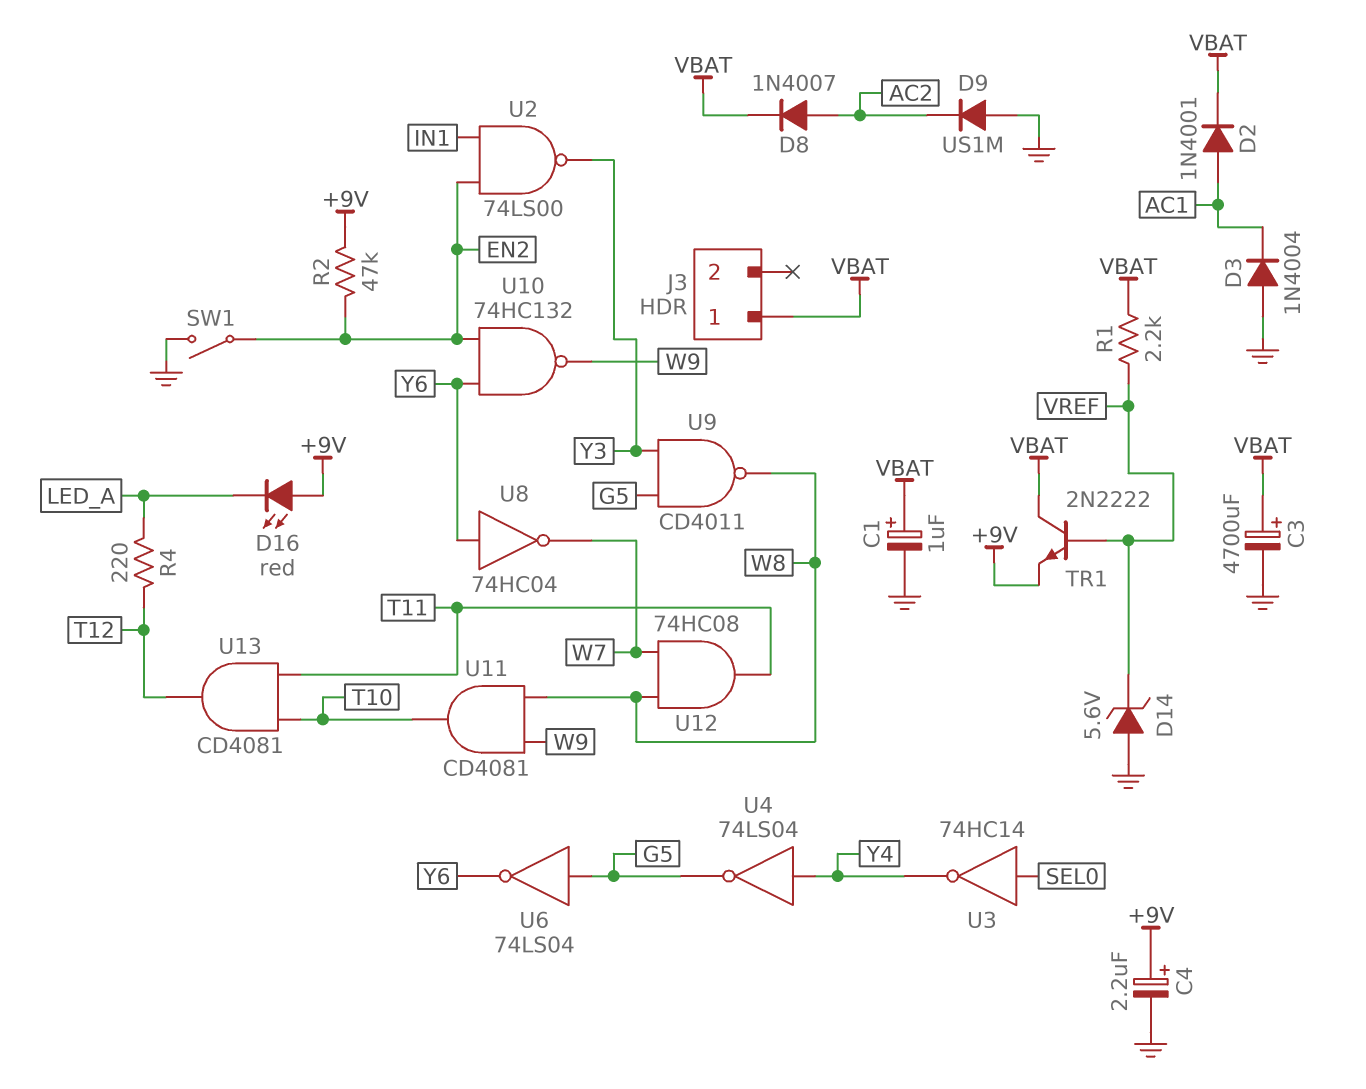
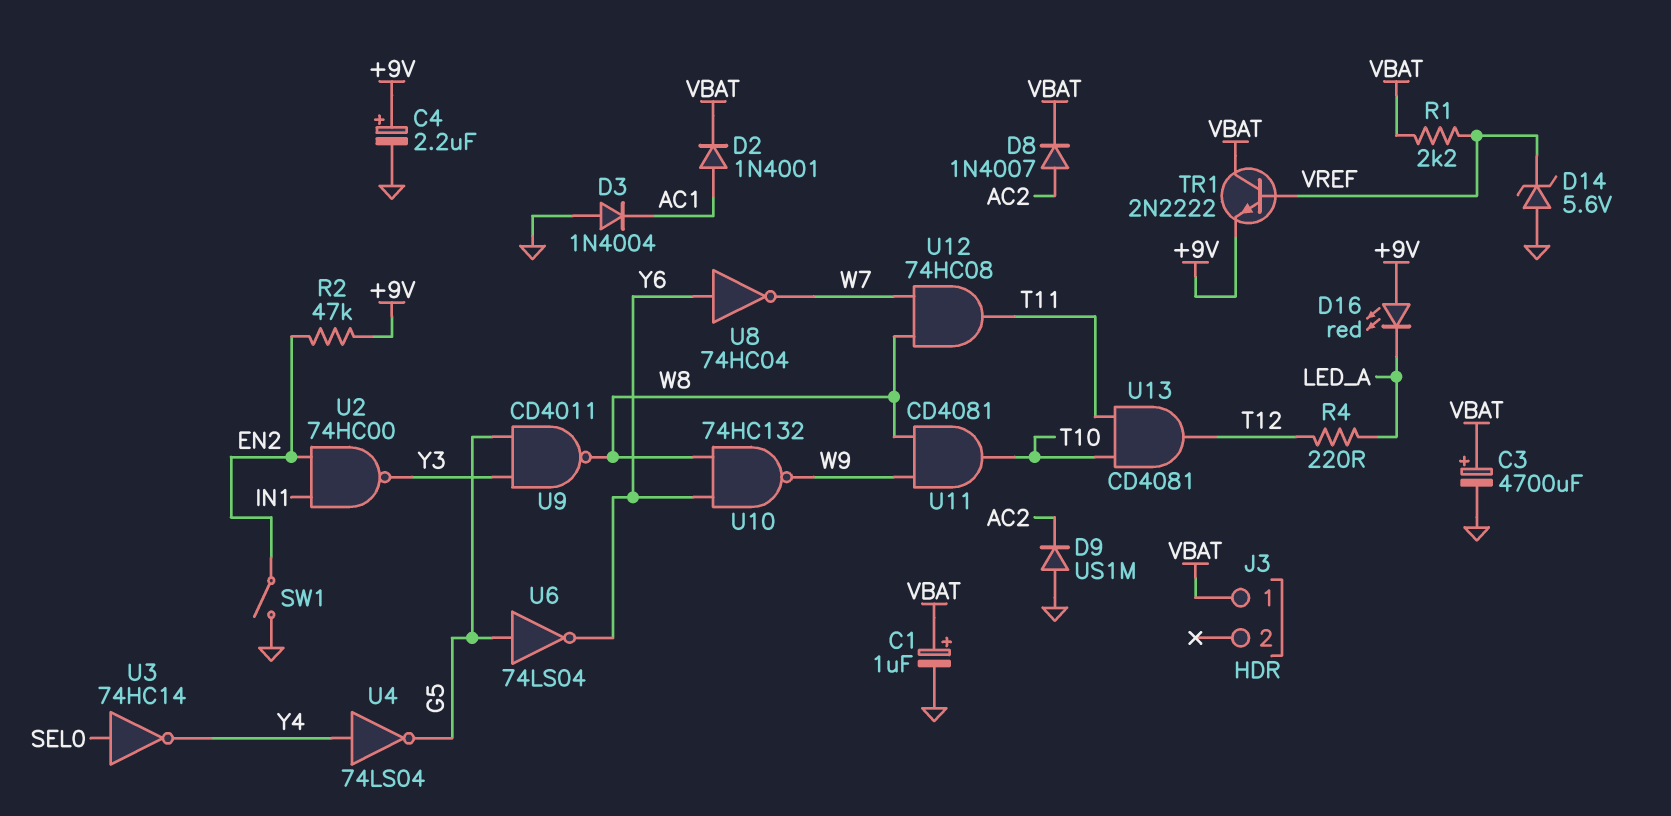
U2: NAND 74LS00 (in EN2, in IN1, out Y3) -> NAND 74HC00 (in EN2, in IN1, out Y3)
U10: NAND 74HC132 (in EN2, in Y6, out W9) -> NAND 74HC132 (in W8, in Y6, out W9)

